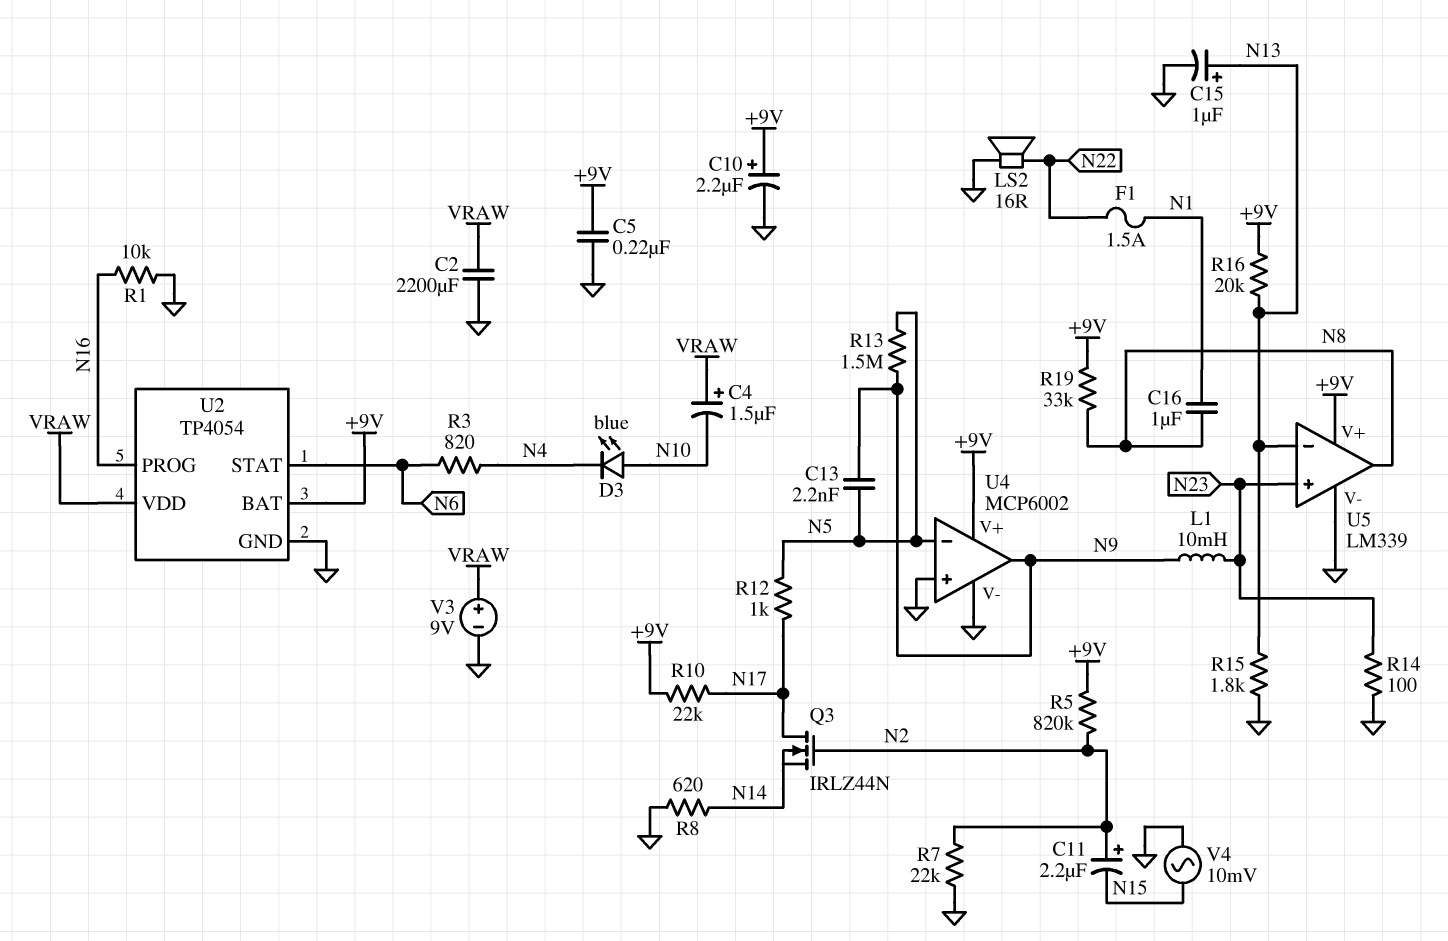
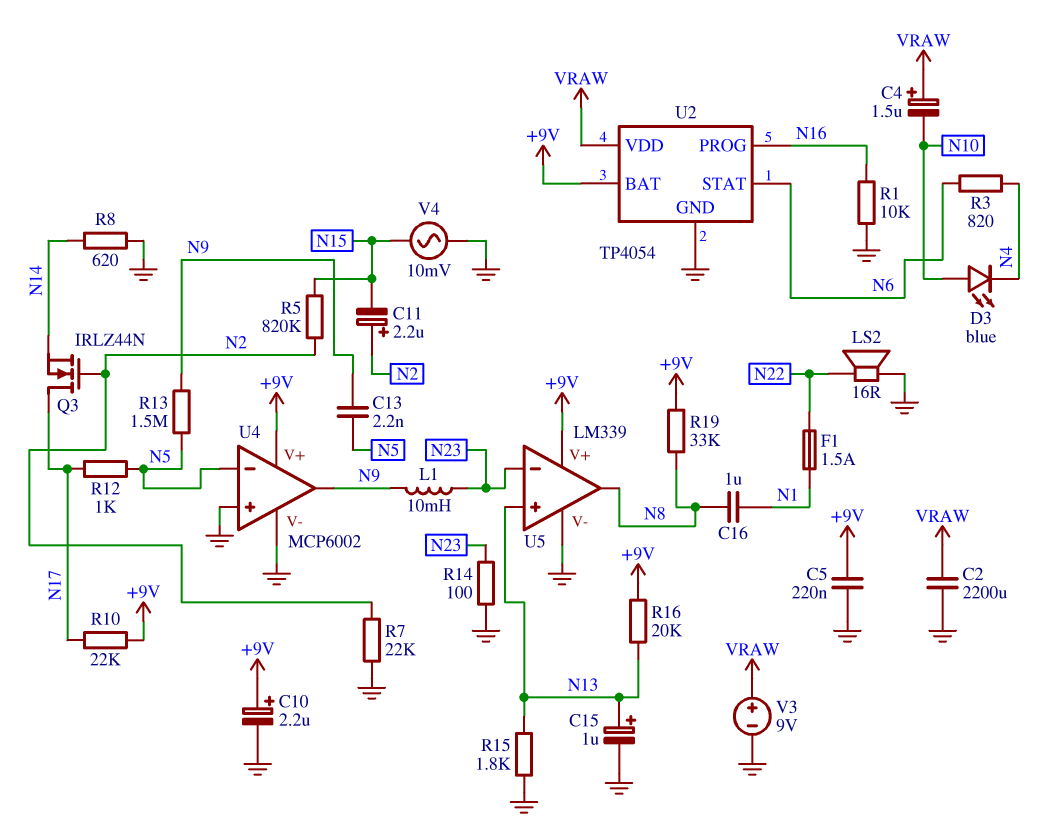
R5: 820k (+9V, N2) -> 820k (N2, N15)
U5 pin in+: N23 -> N13
U5 pin in-: N13 -> N23

